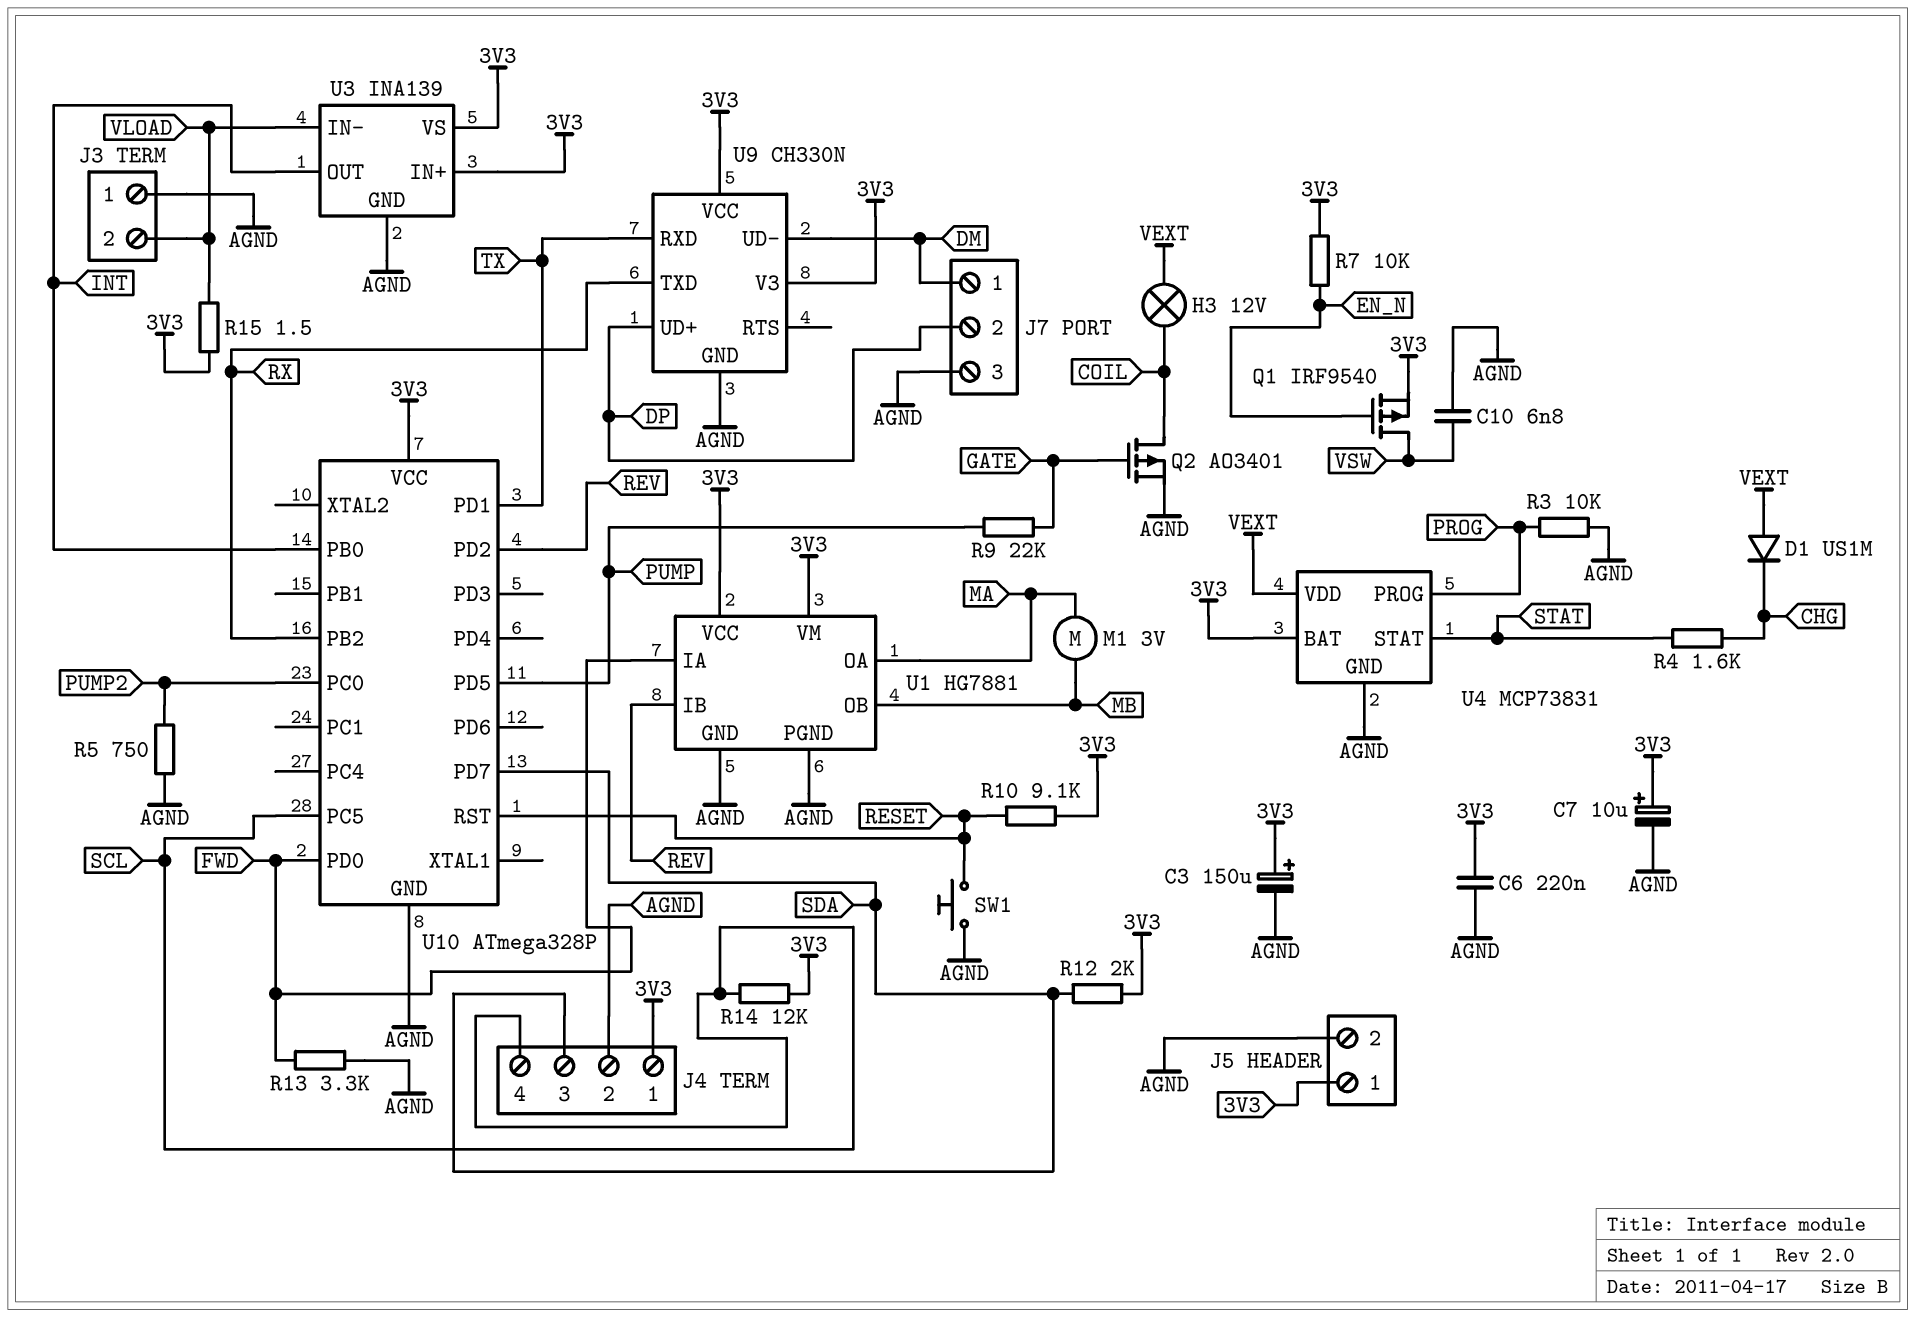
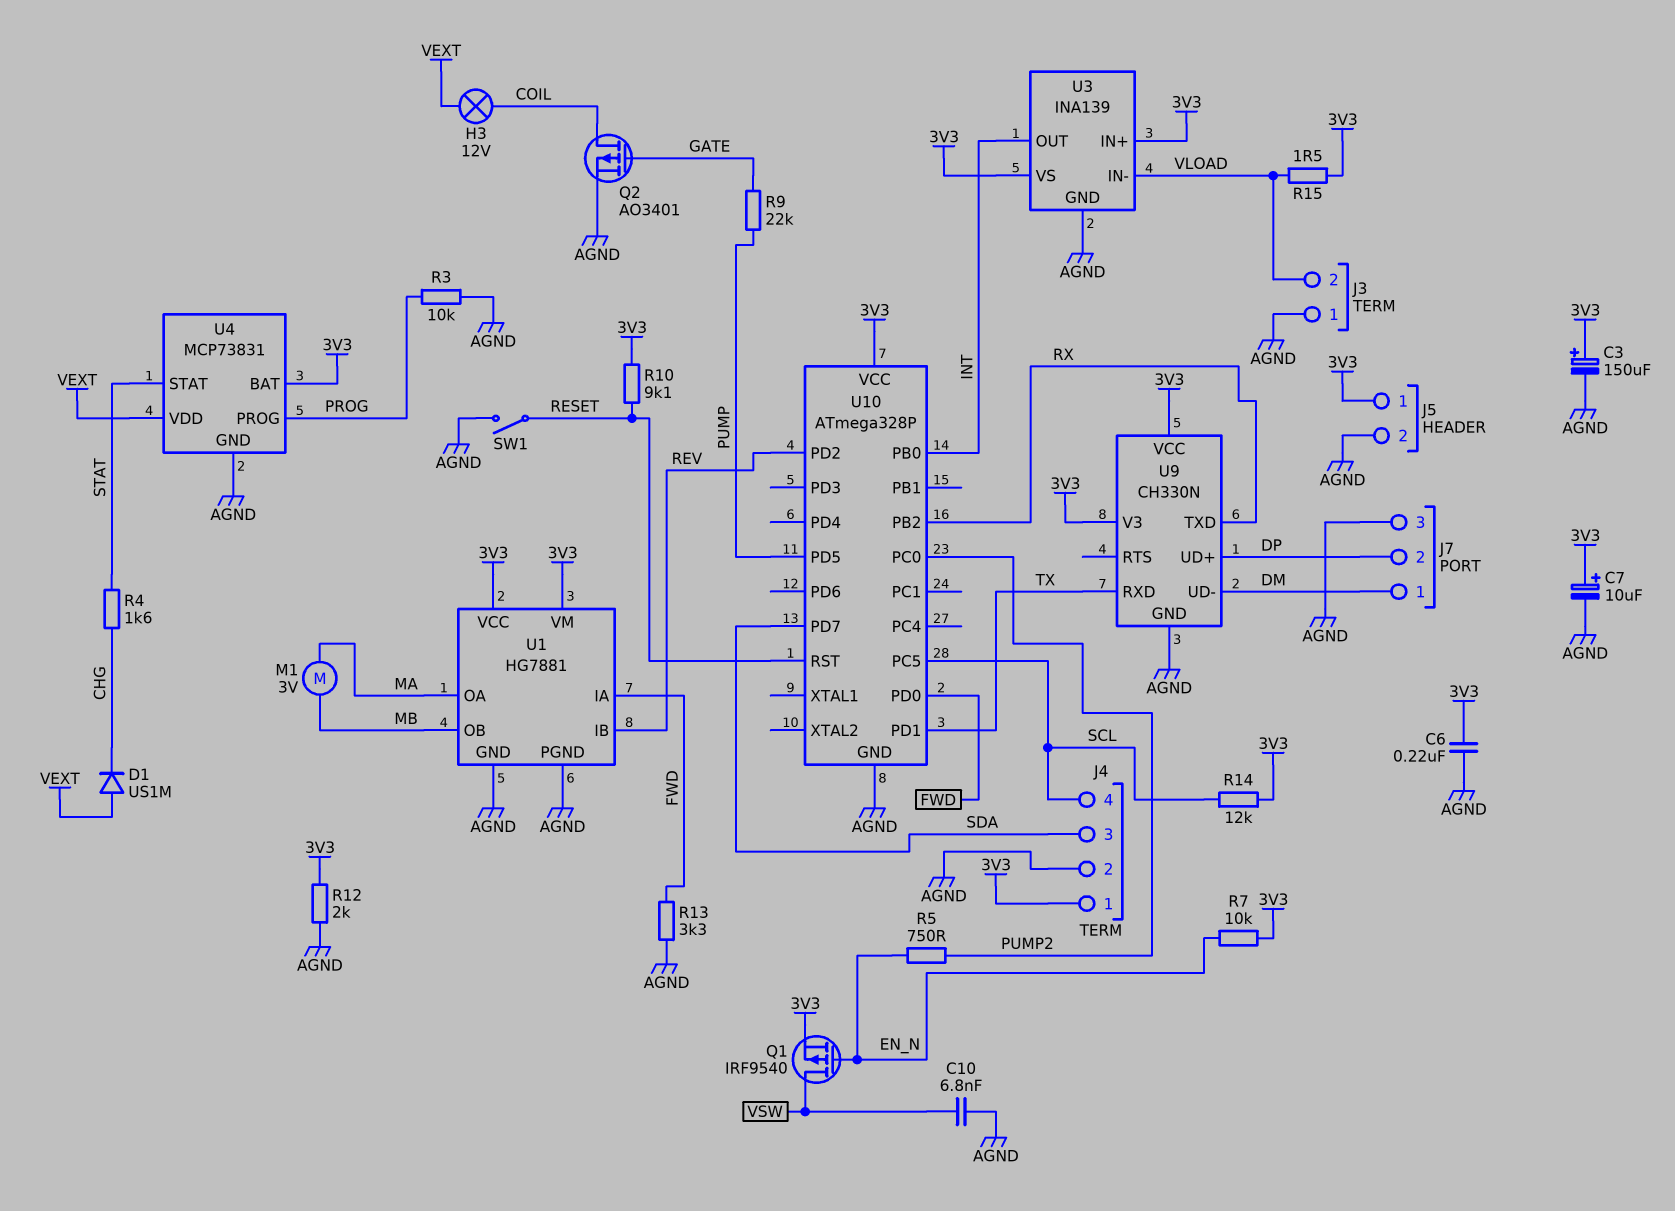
R5: 750 (AGND, PUMP2) -> 750 (EN_N, PUMP2)
R12: 2k (3V3, SDA) -> 2k (3V3, AGND)
SW1: button (AGND, RESET) -> switch (AGND, RESET)

